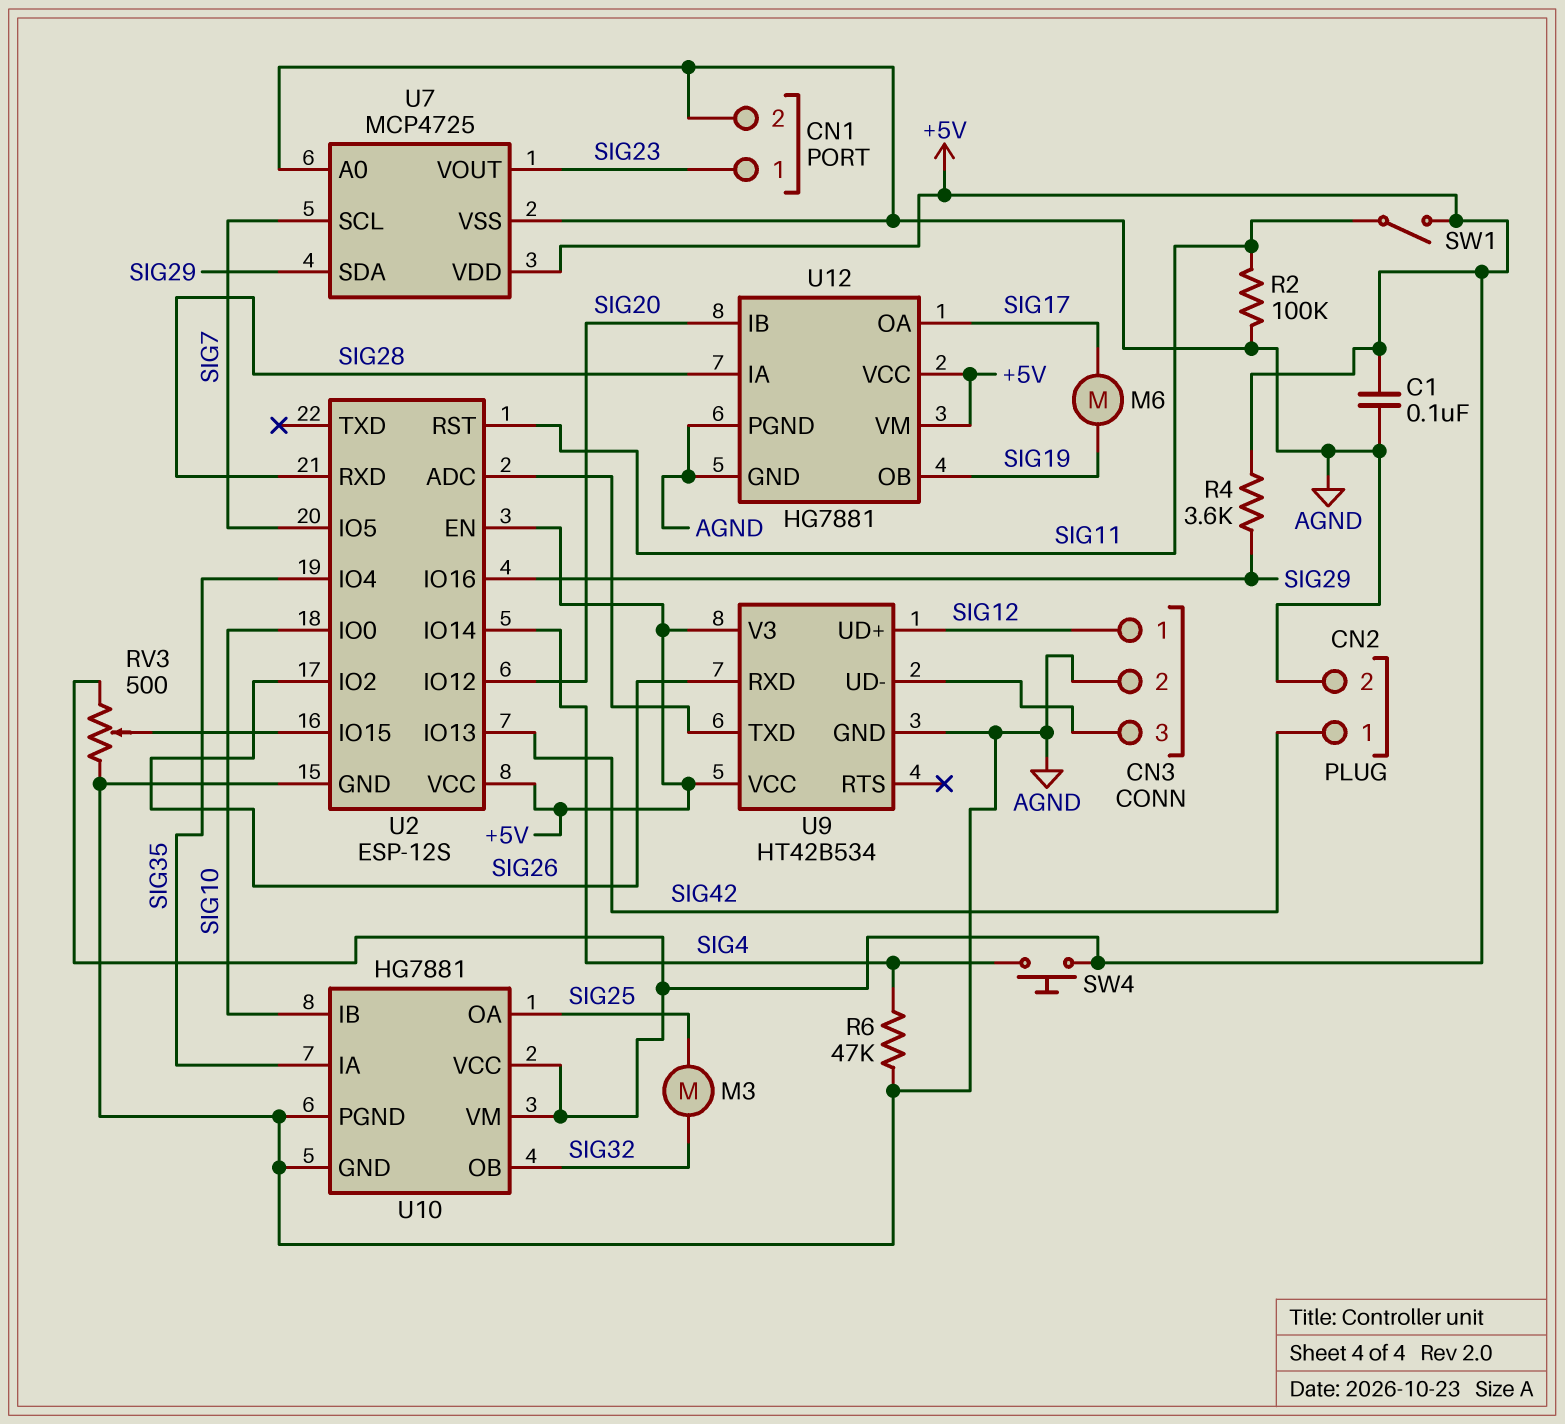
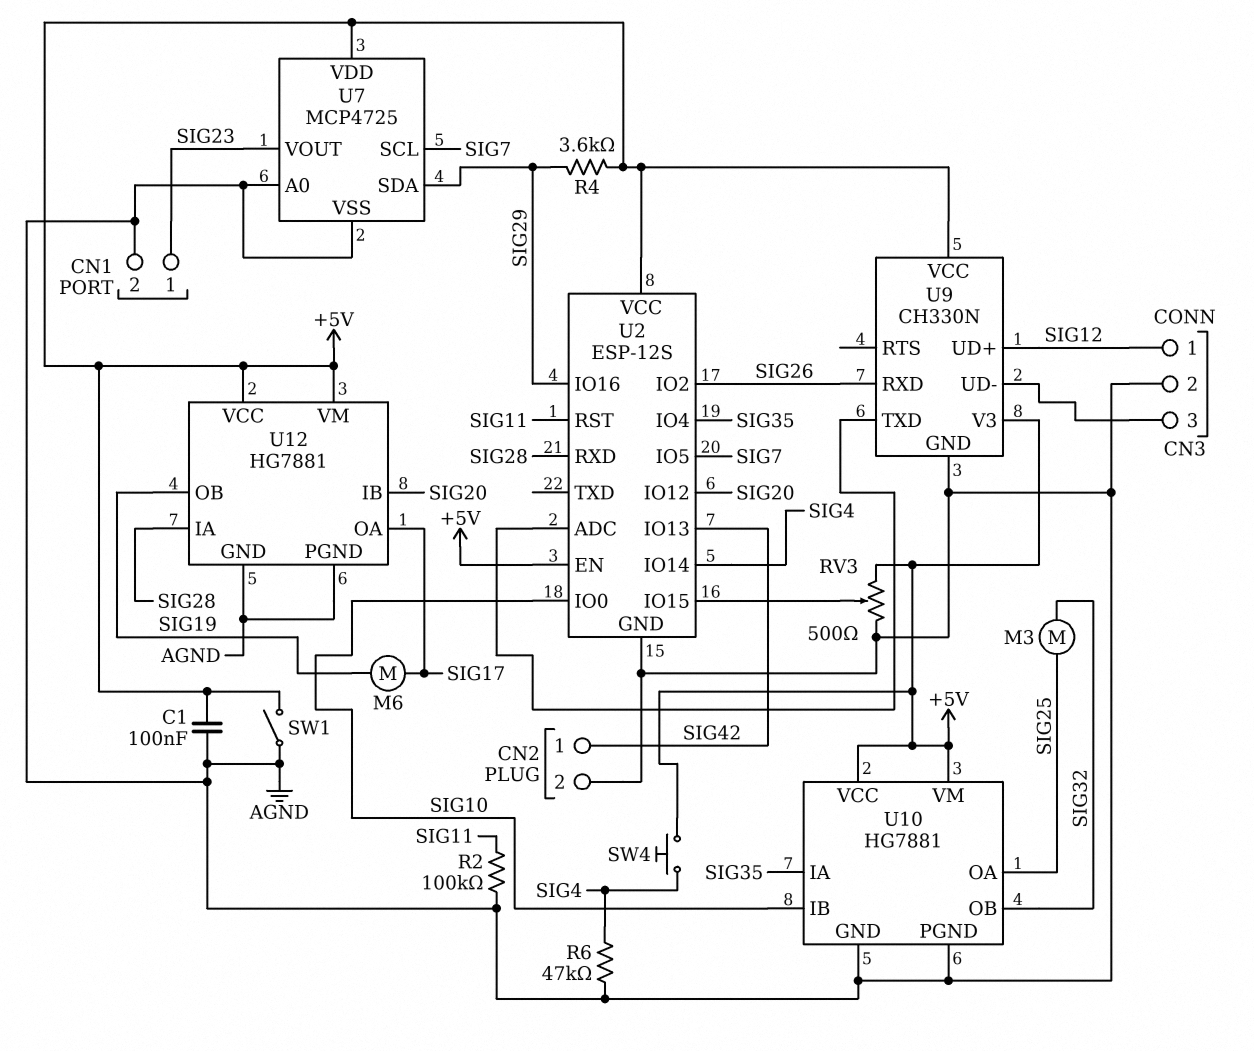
SW1: switch (+5V, SIG11) -> switch (+5V, AGND)
U9: HT42B534 -> CH330N

